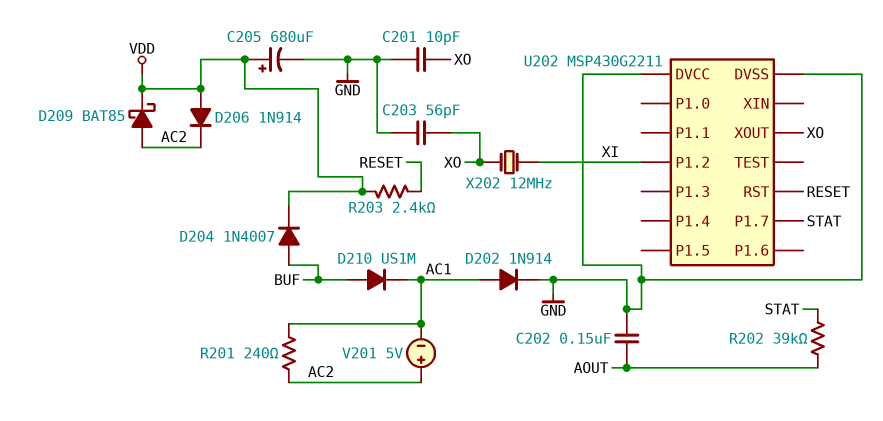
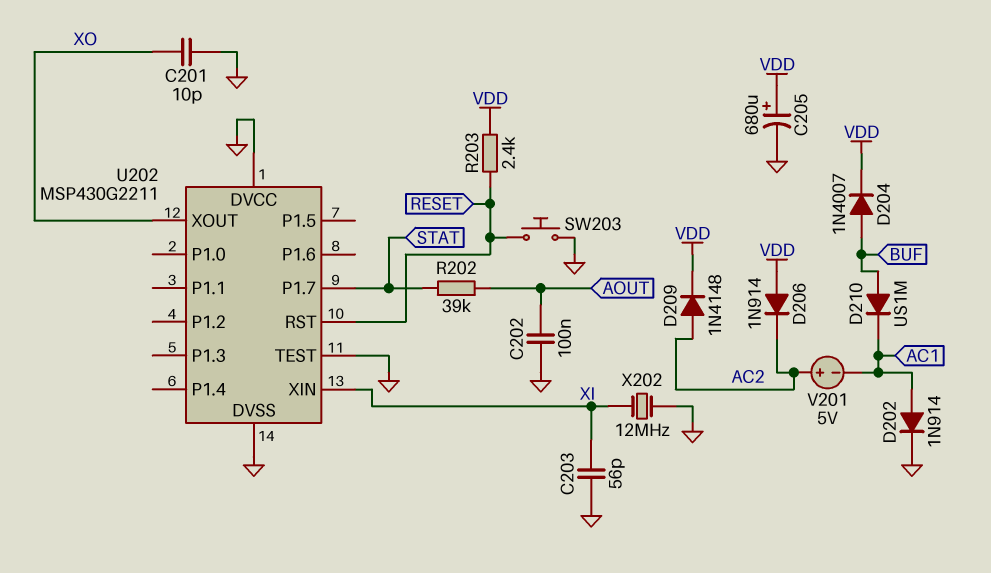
C202: 150nF (AOUT, GND) -> 100nF (AOUT, GND)
C203: 56pF (GND, XO) -> 56pF (GND, XI)
D209: schottky BAT85 (A AC2, K VDD) -> diode 1N4148 (A AC2, K VDD)
R201: 240 (AC1, AC2) -> none
SW203: none -> button (GND, RESET)
U202 pin P1.2: XI -> none
U202 pin TEST: none -> GND
U202 pin XIN: none -> XI
X202: 12MHz (XI, XO) -> 12MHz (GND, XI)

